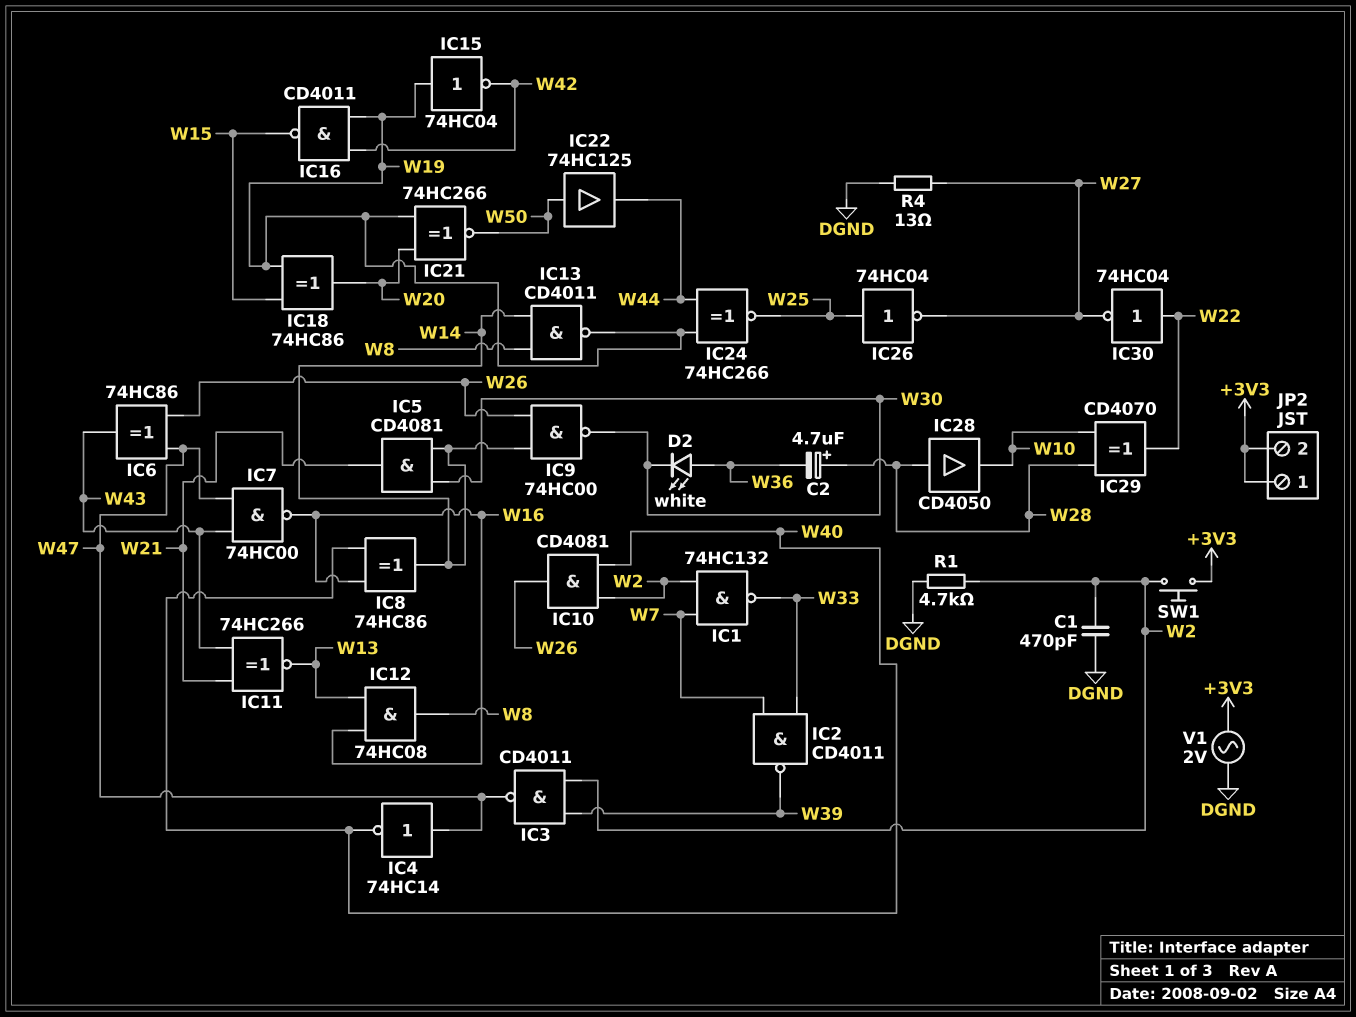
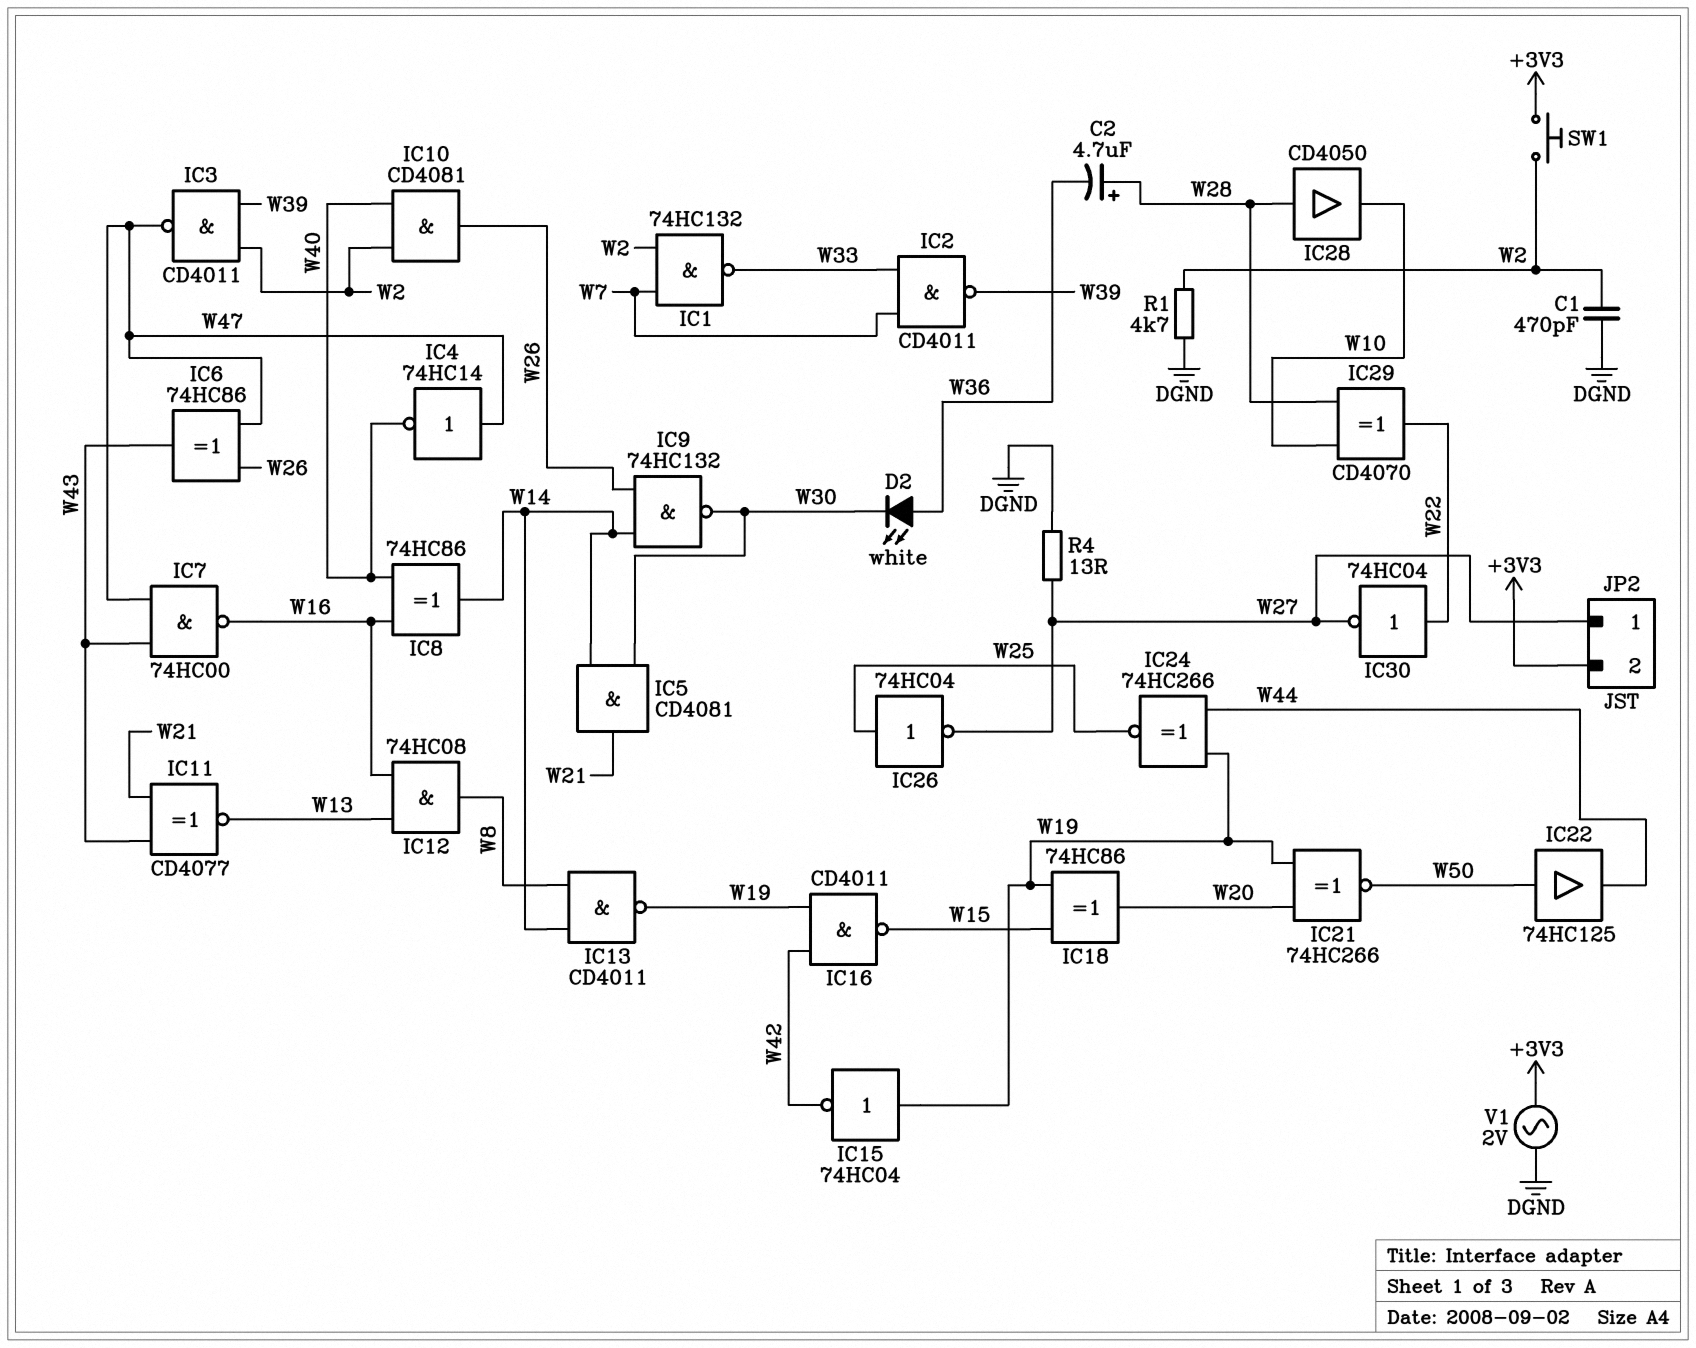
IC9: NAND 74HC00 (in W14, in W26, out W30) -> NAND 74HC132 (in W14, in W26, out W30)
IC11: XNOR 74HC266 (in W21, in W43, out W13) -> XNOR CD4077 (in W21, in W43, out W13)
JP2 pin 1: +3V3 -> W27

